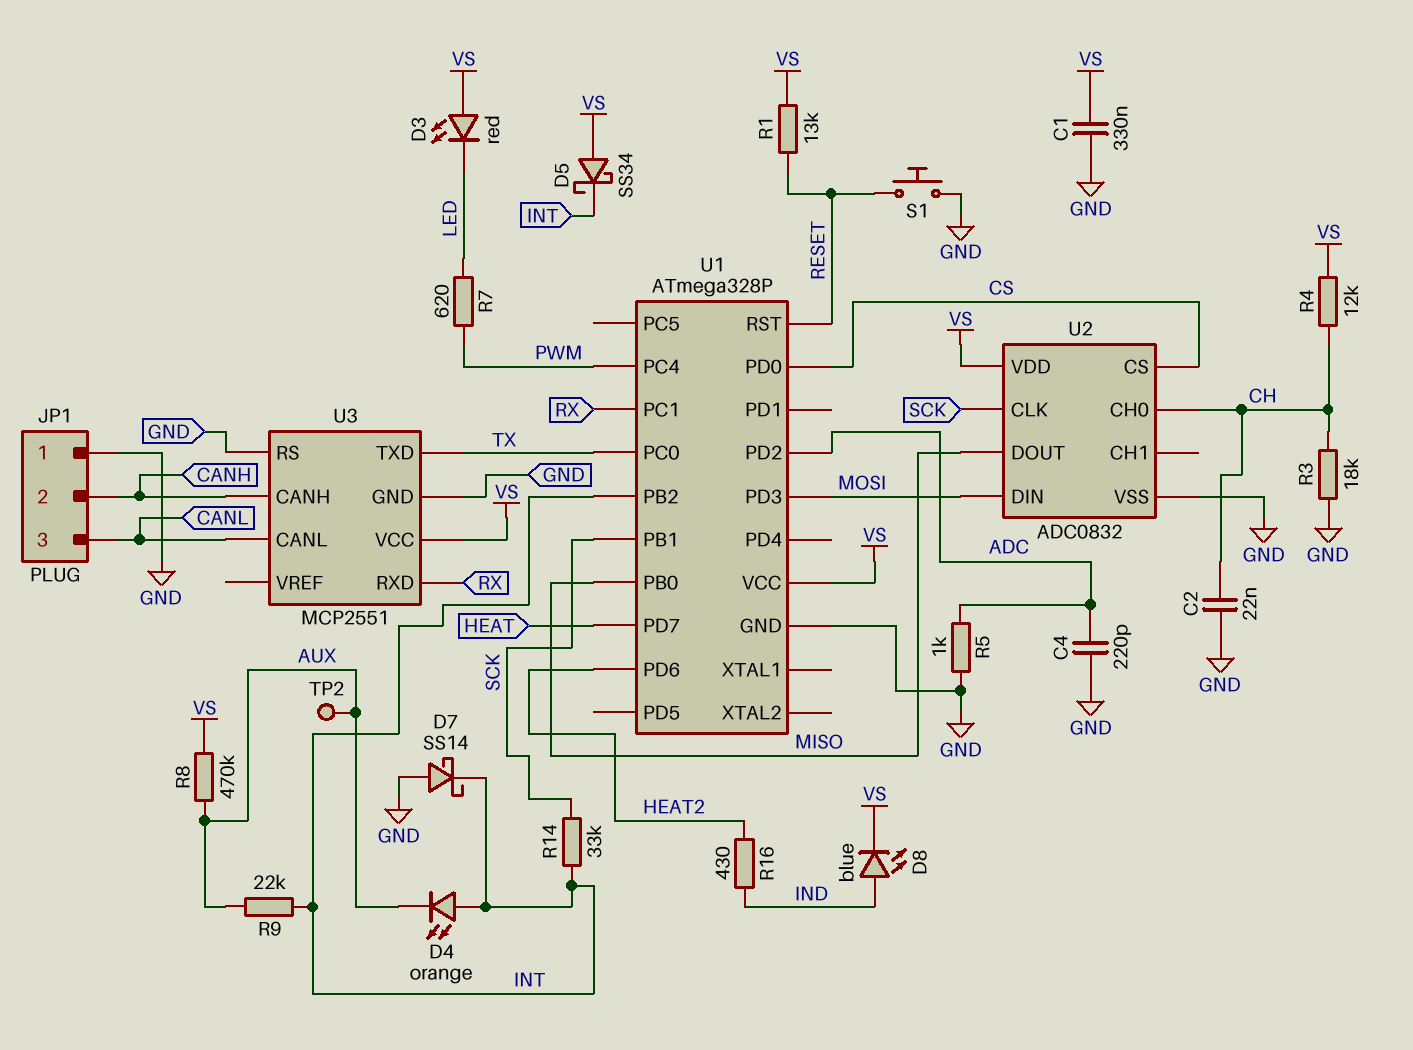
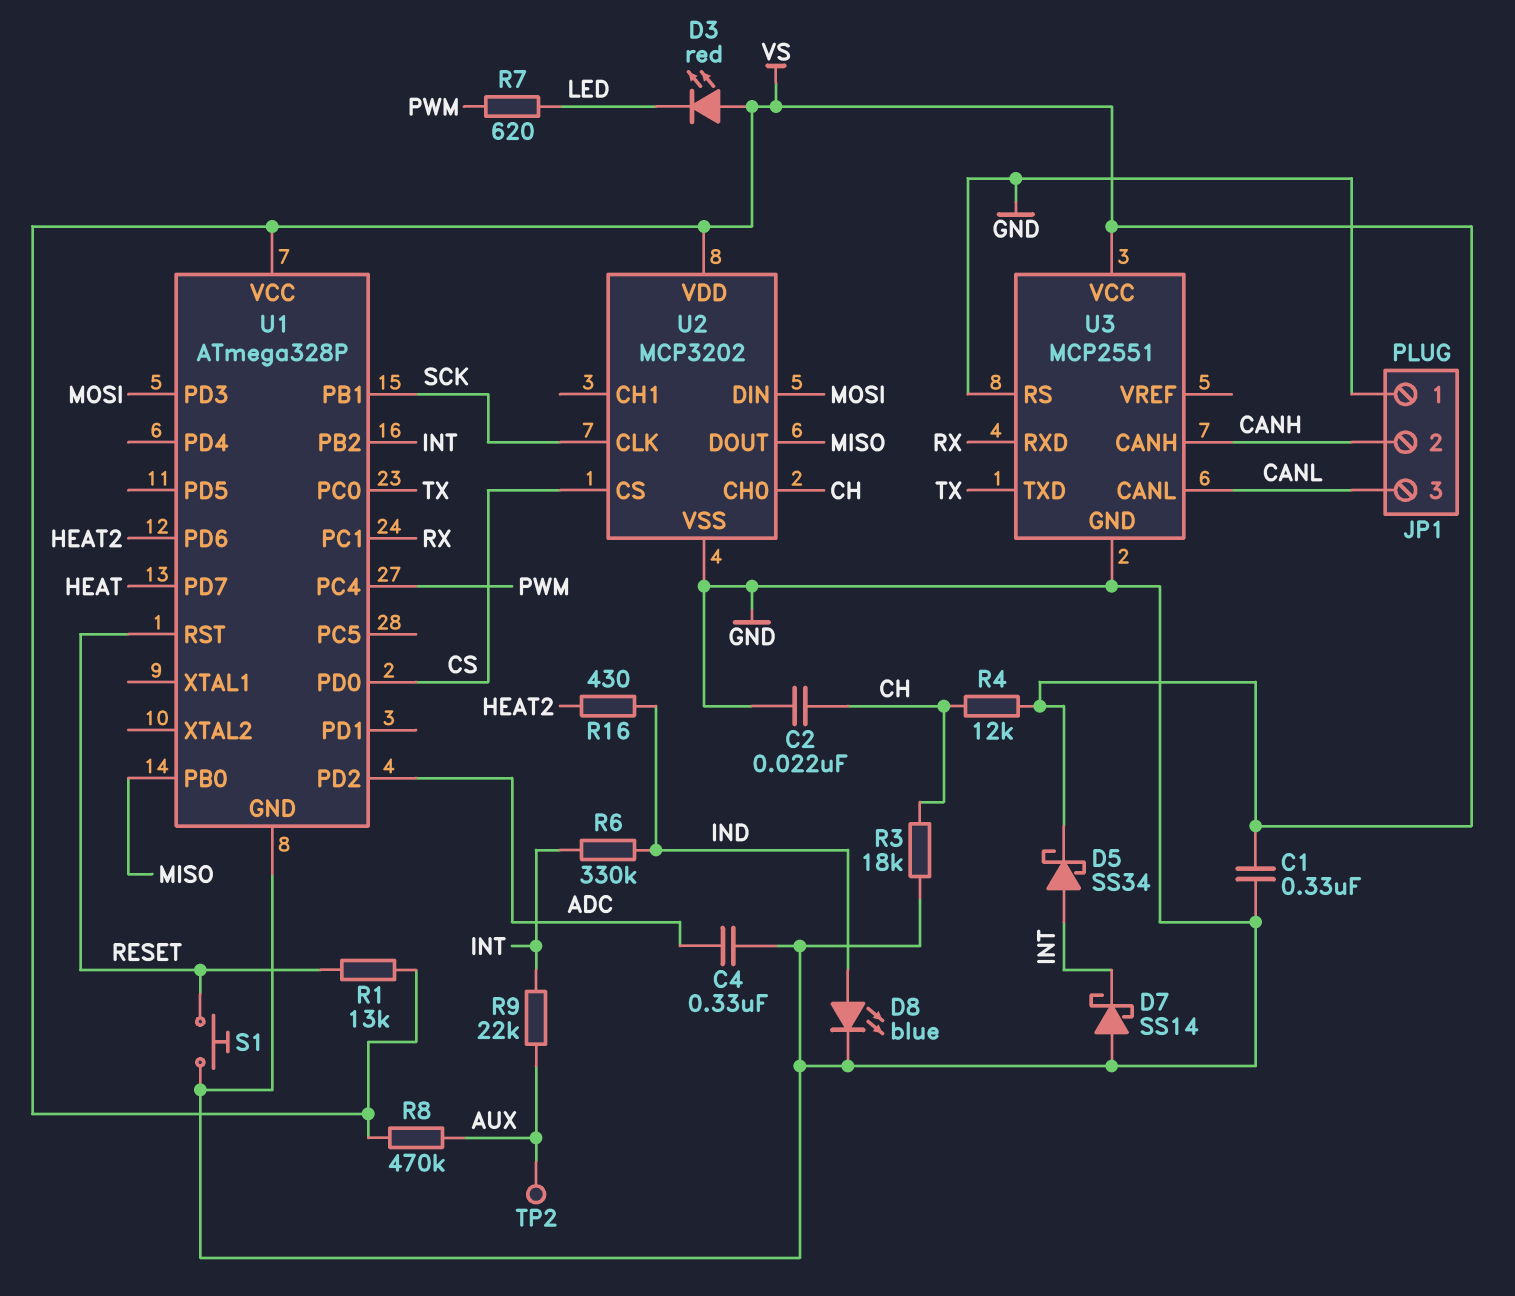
C4: 220pF (ADC, GND) -> 330nF (ADC, GND)
D4: LED orange (A INT, K AUX) -> none
D5: schottky SS34 (A VS, K INT) -> schottky SS34 (A INT, K VS)
D8: LED blue (A IND, K VS) -> LED blue (A IND, K GND)
R5: 1k (ADC, GND) -> none
R6: none -> 330k (IND, INT)
R14: 33k (INT, SCK) -> none
U2: ADC0832 -> MCP3202

